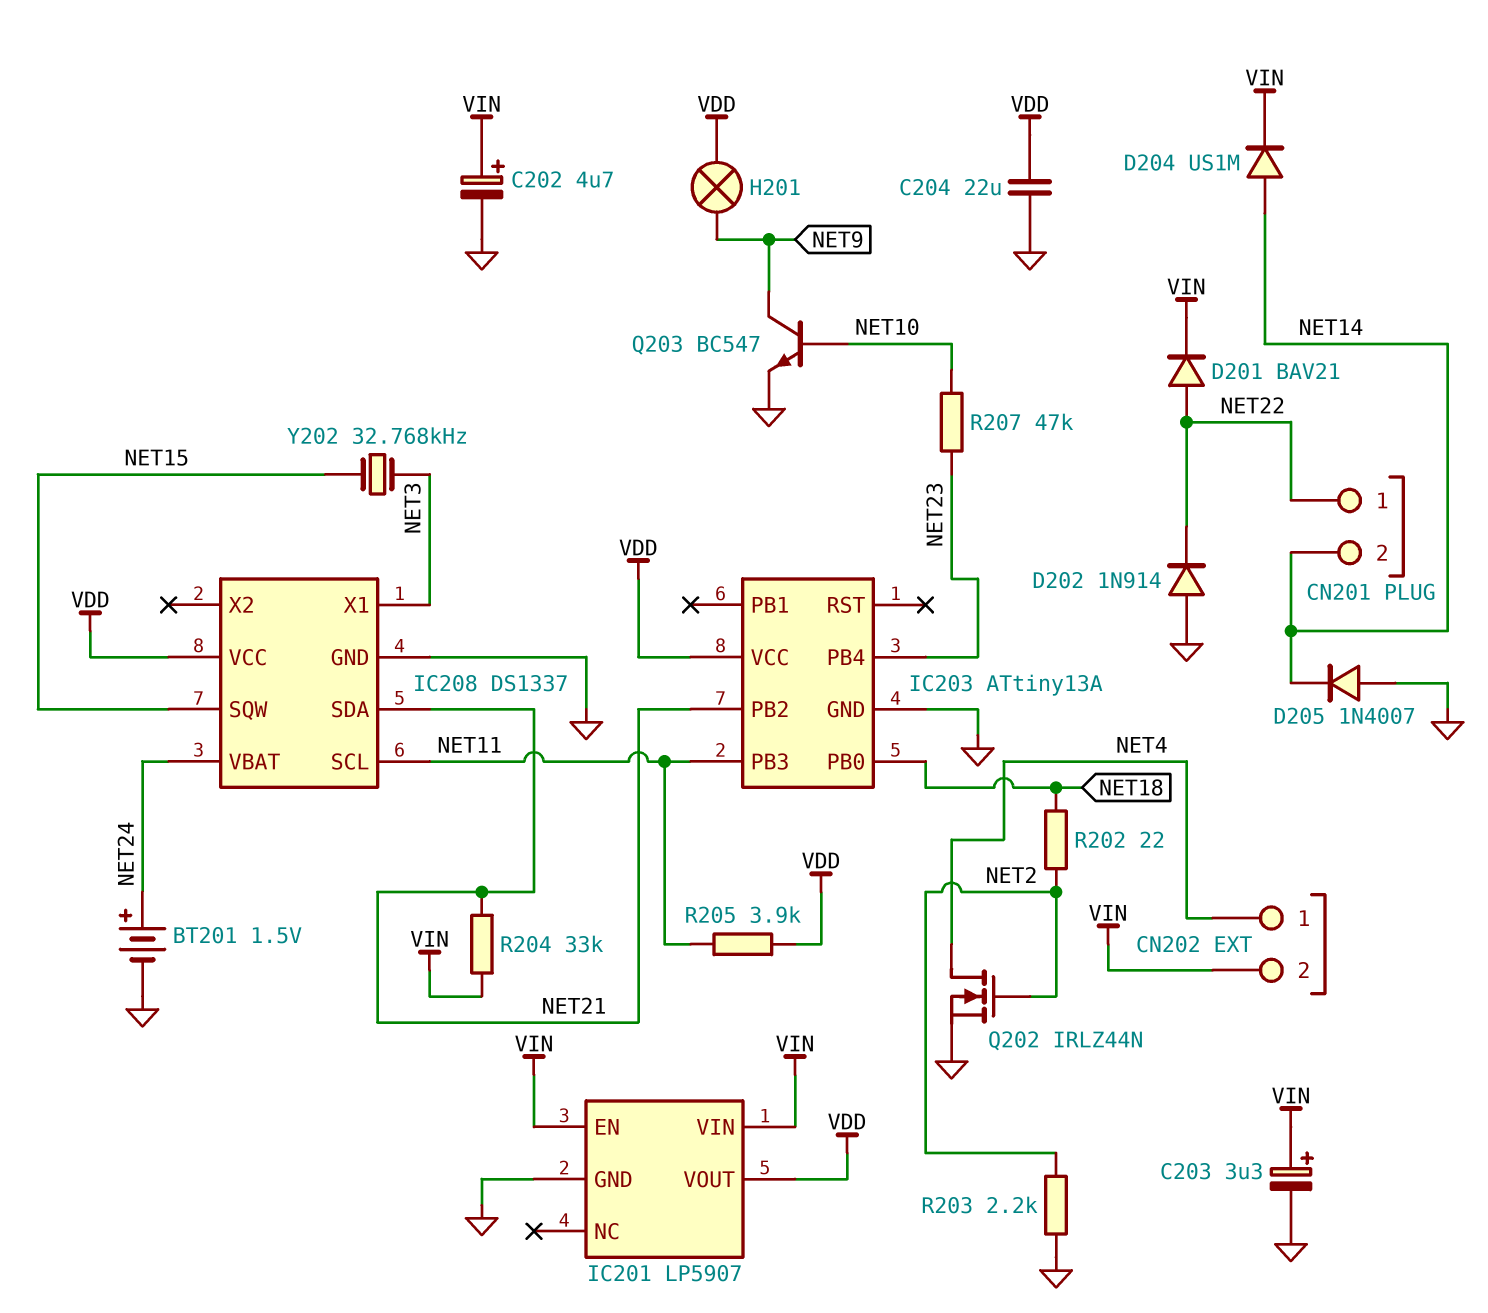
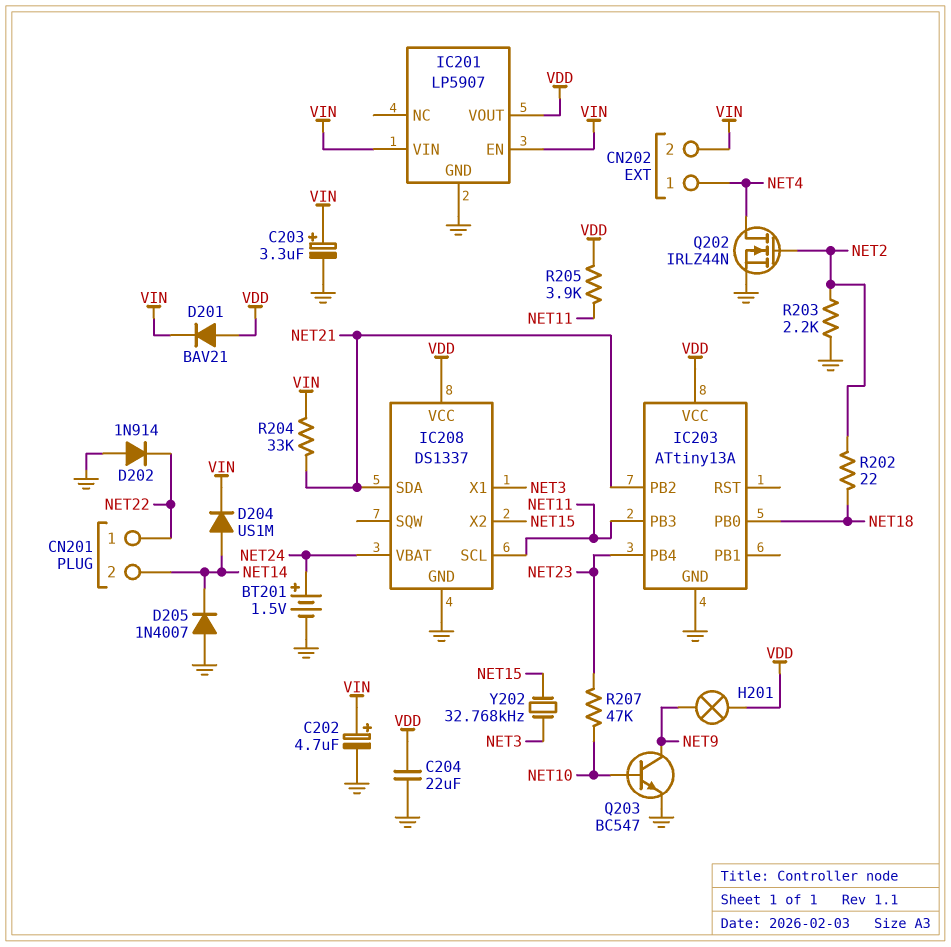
D201: diode BAV21 (A NET22, K VIN) -> diode BAV21 (A VDD, K VIN)
IC208 pin SQW: NET15 -> none
IC208 pin X2: none -> NET15

